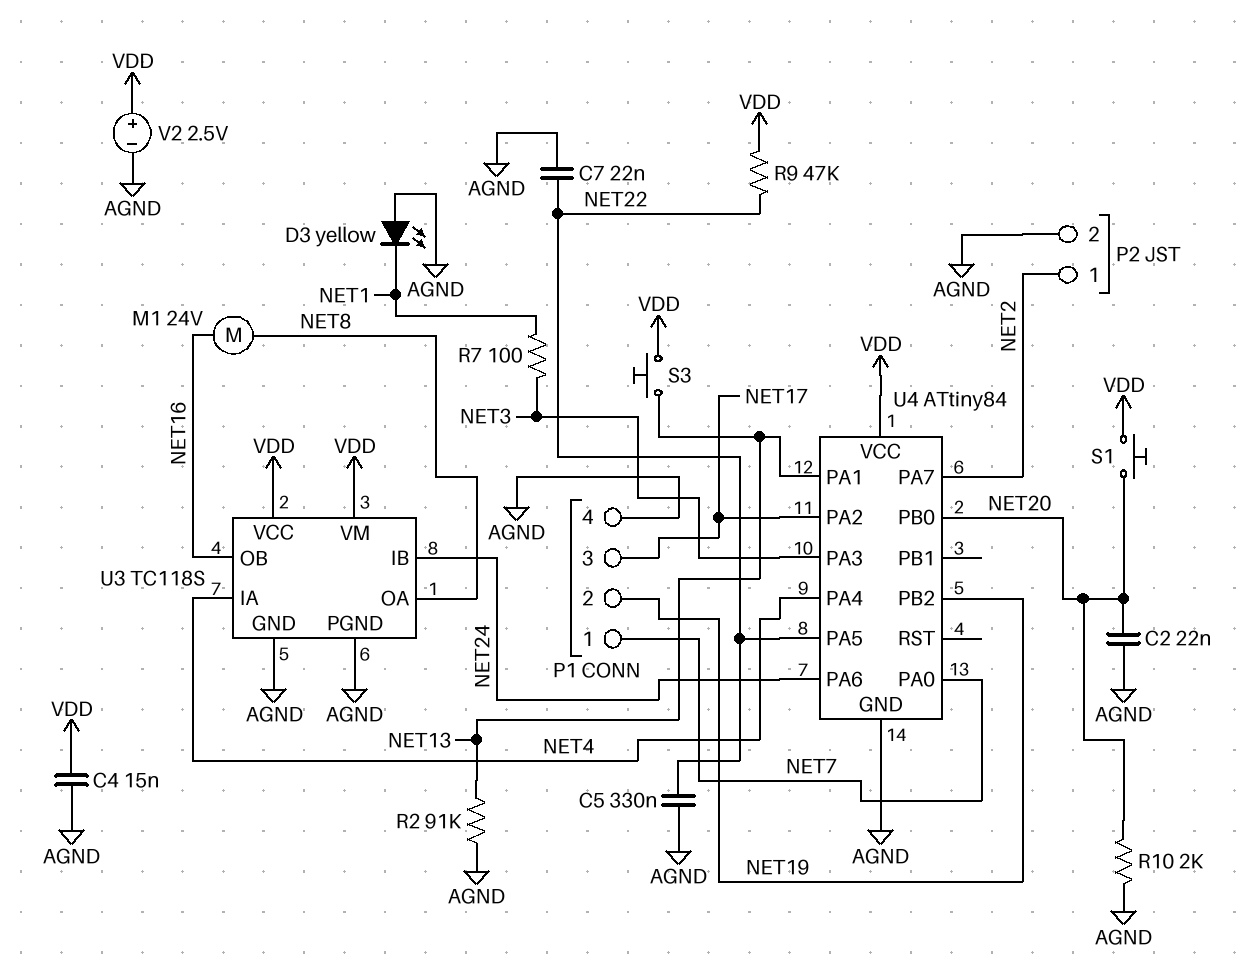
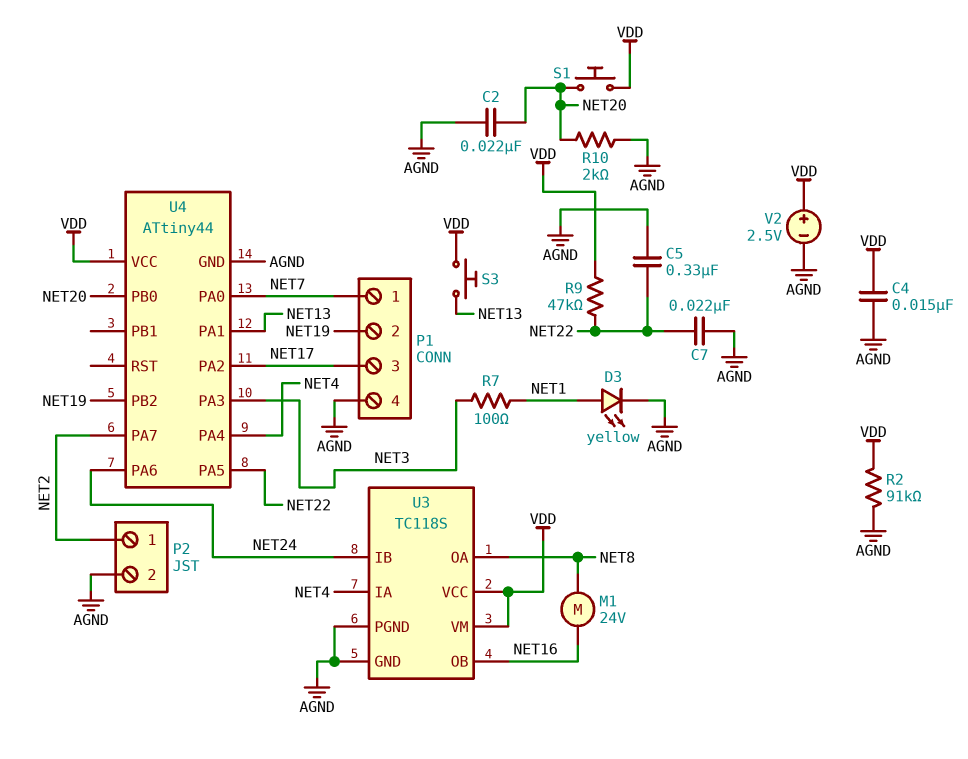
D3: LED yellow (A AGND, K NET1) -> LED yellow (A NET1, K AGND)
R2: 91k (AGND, NET13) -> 91k (AGND, VDD)
U4: ATtiny84 -> ATtiny44

